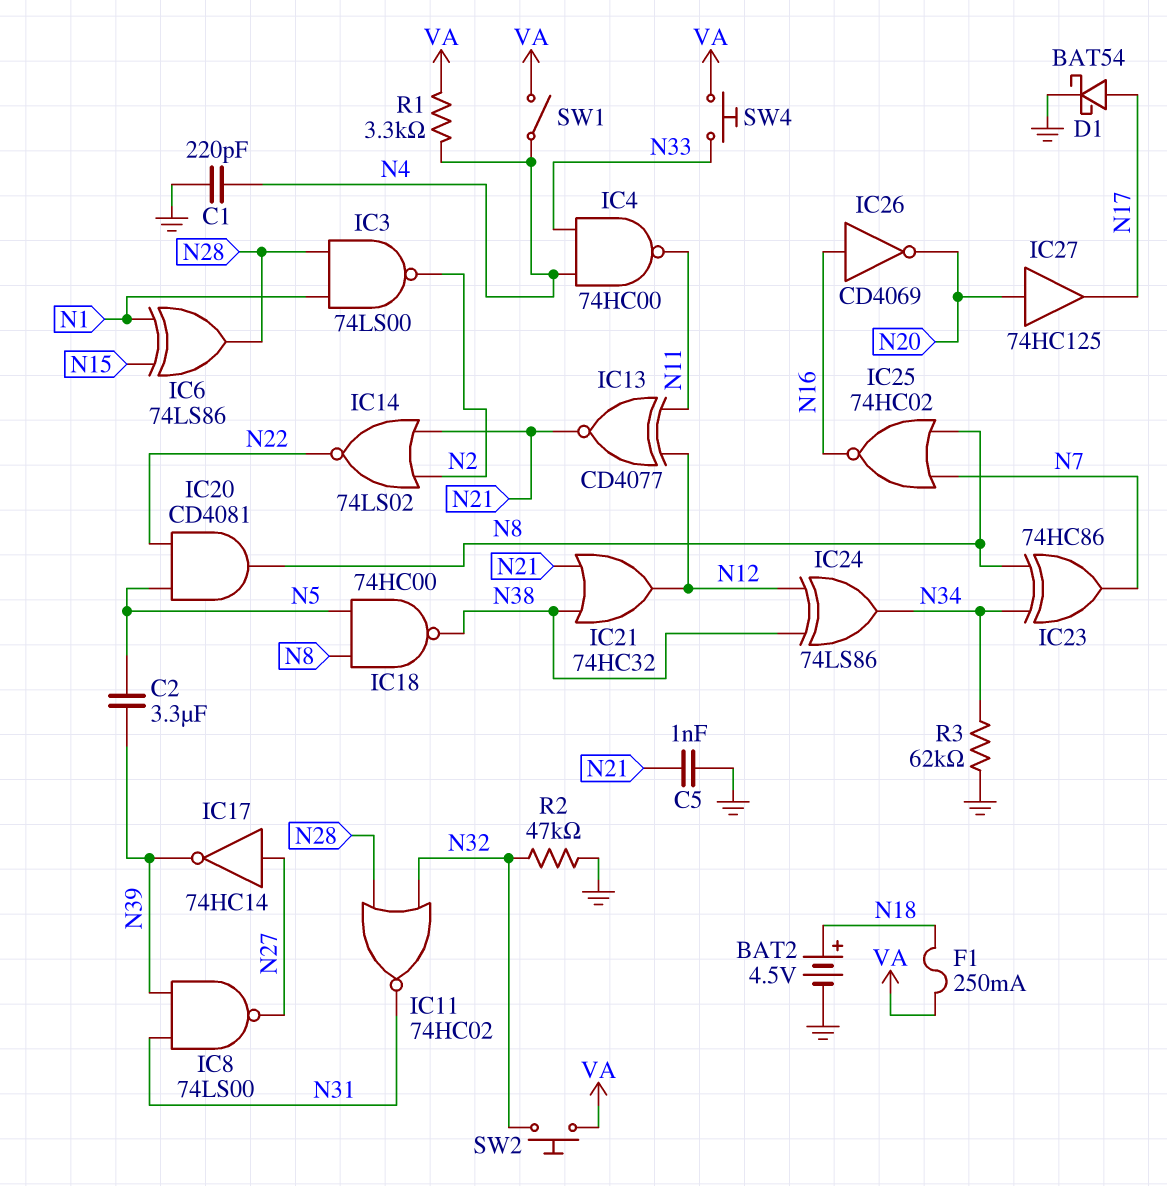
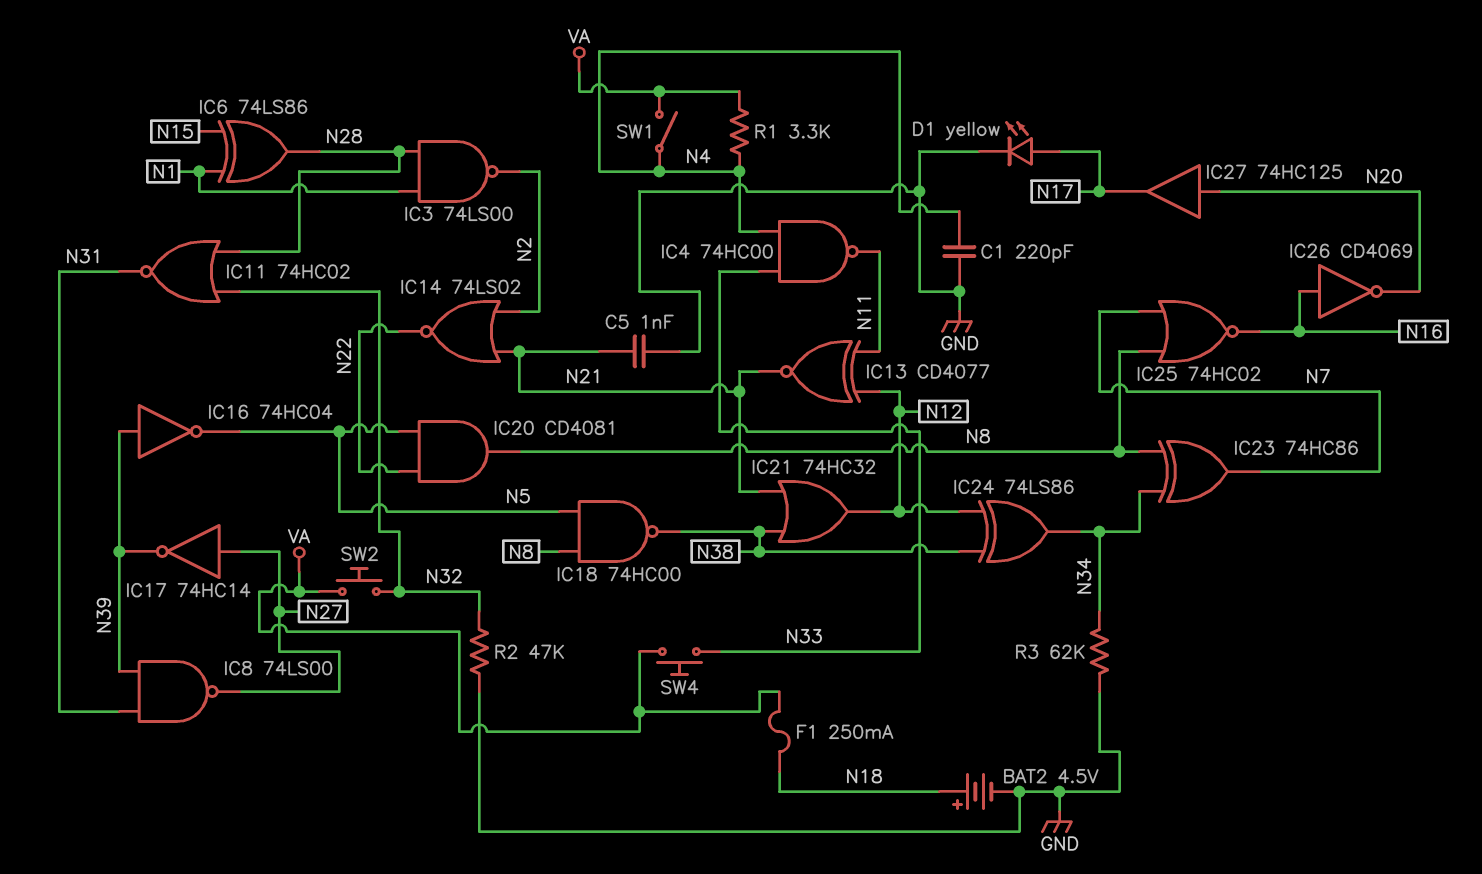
C2: 3.3uF (N5, N39) -> none
D1: schottky BAT54 (A N17, K GND) -> LED yellow (A N17, K GND)
IC16: none -> NOT 74HC04 (in N39, out N5)

